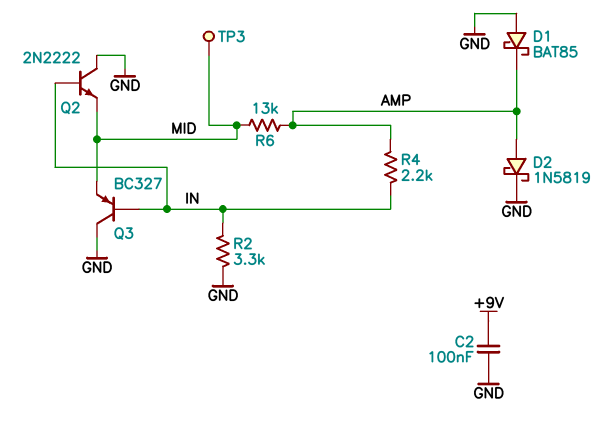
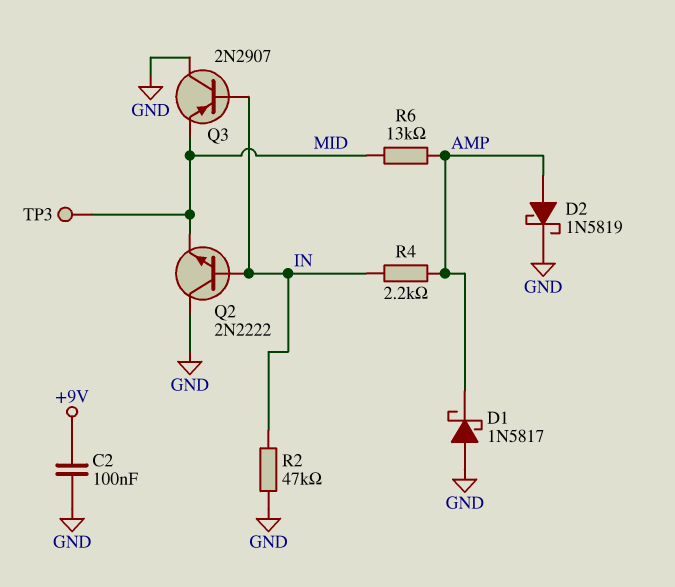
D1: schottky BAT85 (A GND, K AMP) -> schottky 1N5817 (A GND, K AMP)
Q3: PNP BC327 (B IN, C GND, E MID) -> PNP 2N2907 (B IN, C GND, E MID)
R2: 3.3k (GND, IN) -> 47k (GND, IN)

